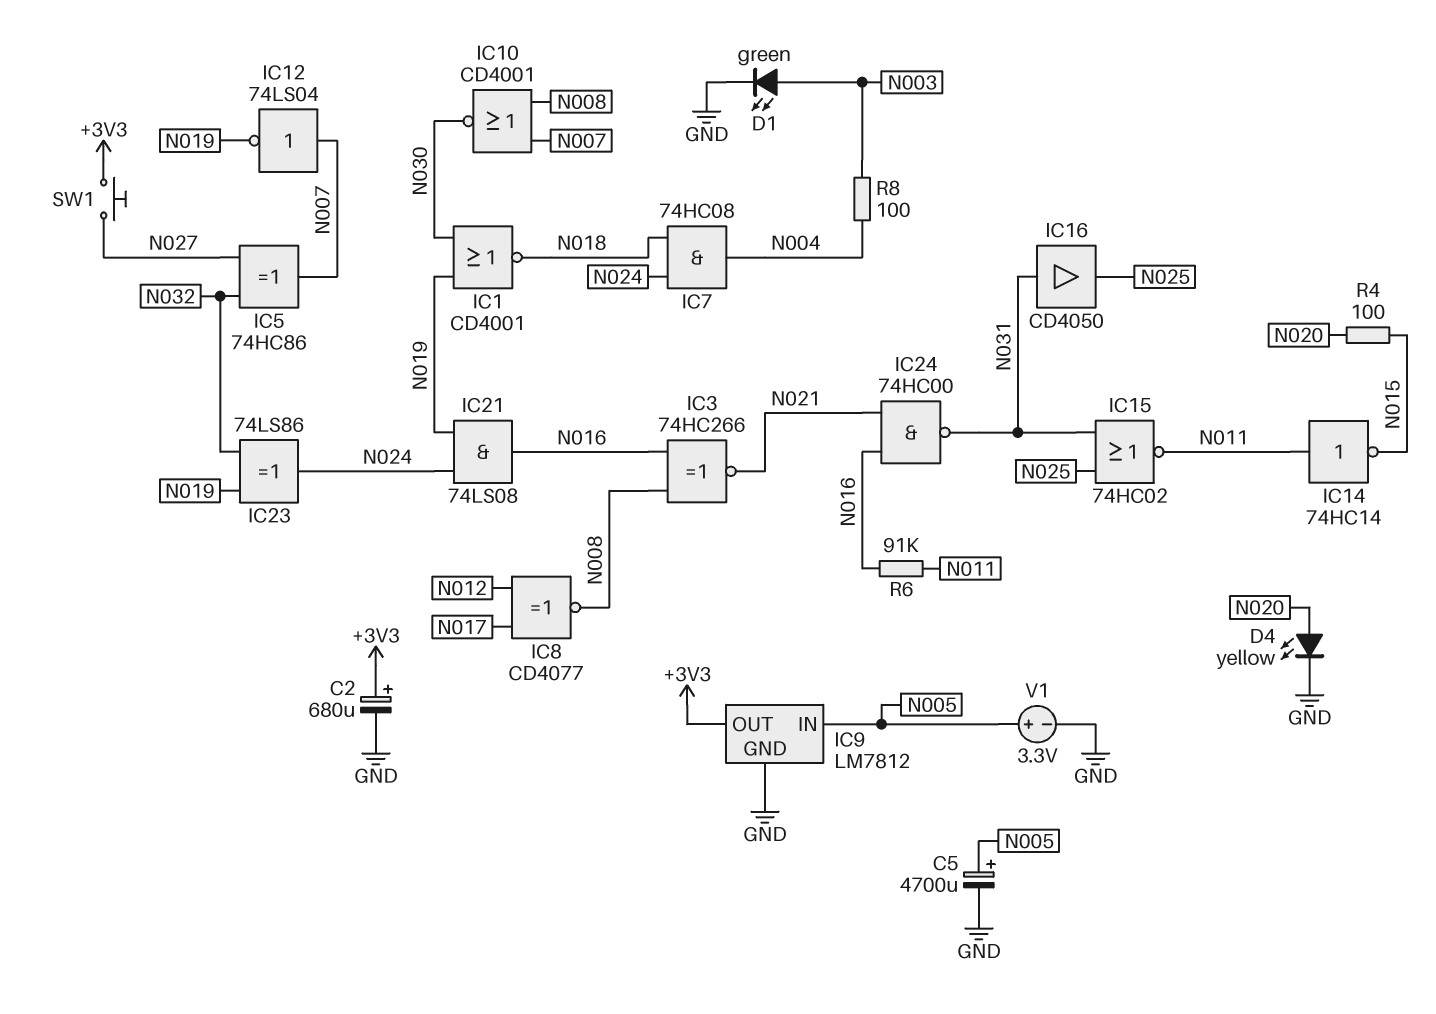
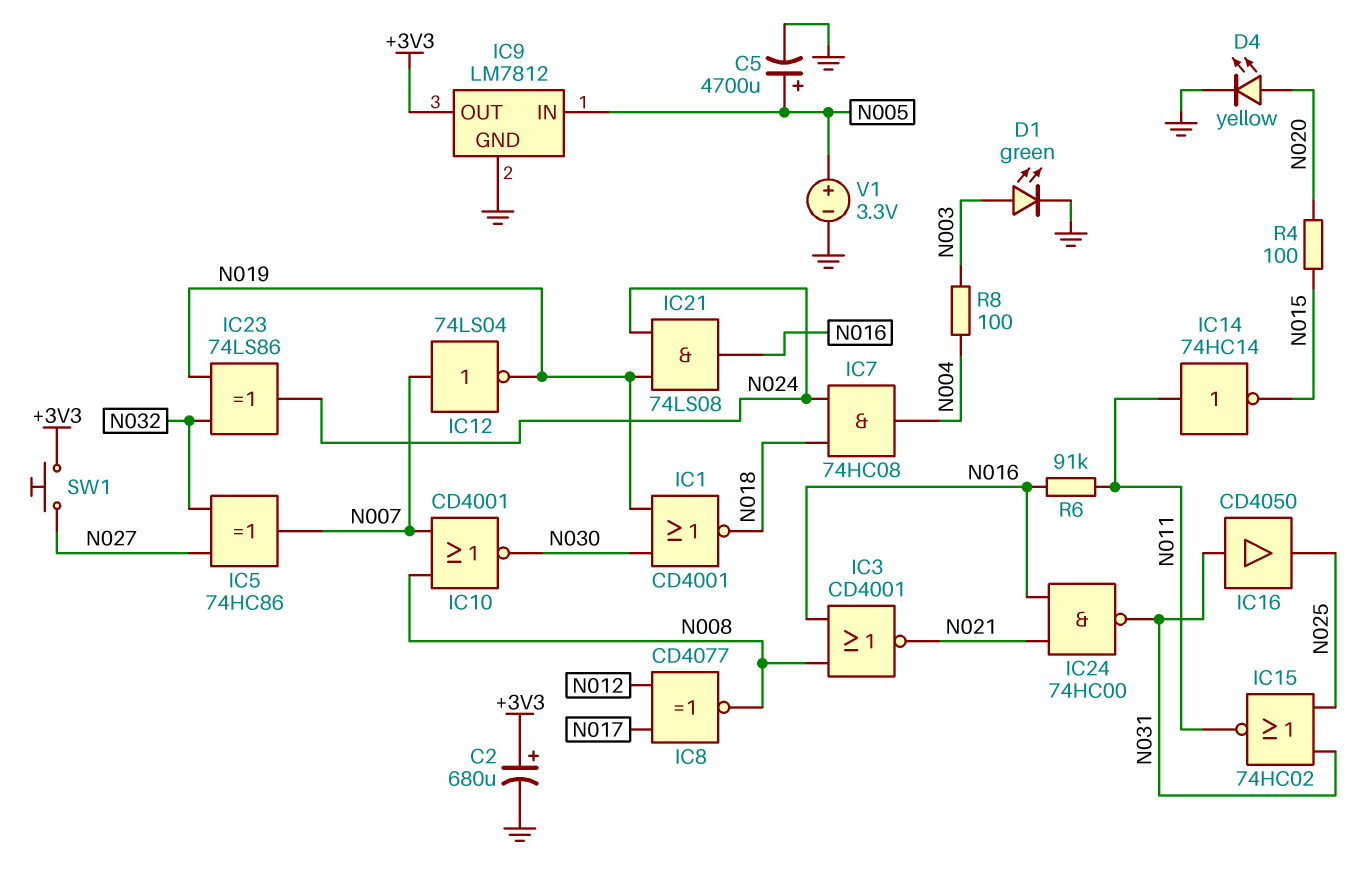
IC3: XNOR 74HC266 (in N008, in N016, out N021) -> NOR CD4001 (in N008, in N016, out N021)

